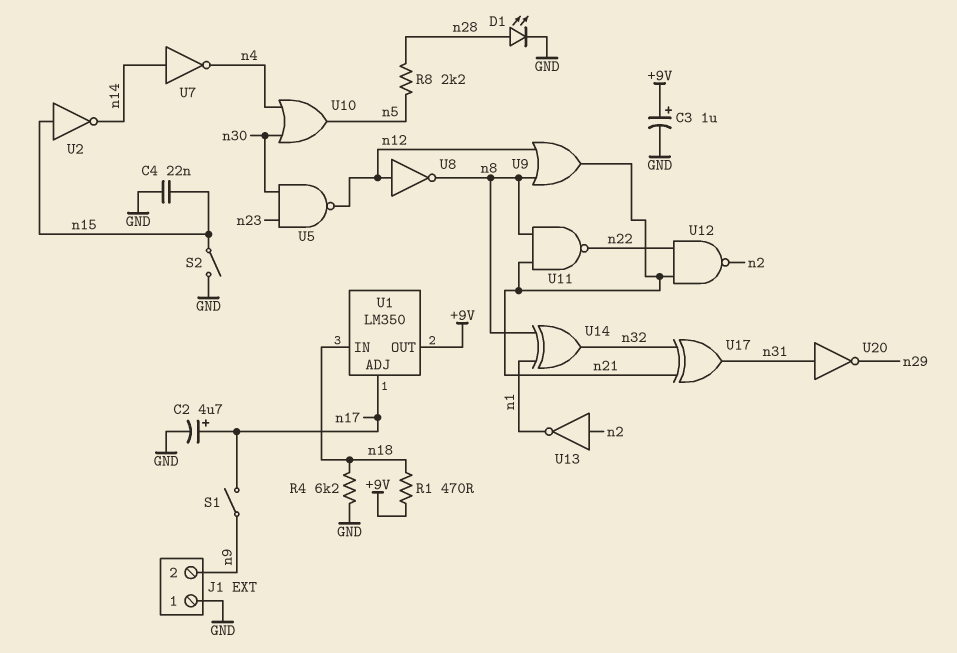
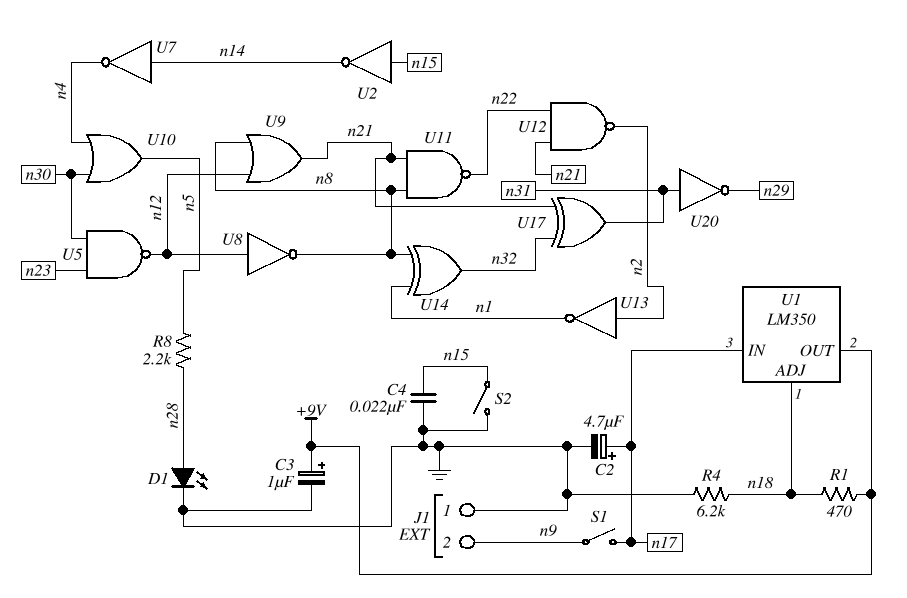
U1 pin ADJ: n17 -> n18
U1 pin IN: n18 -> n17

